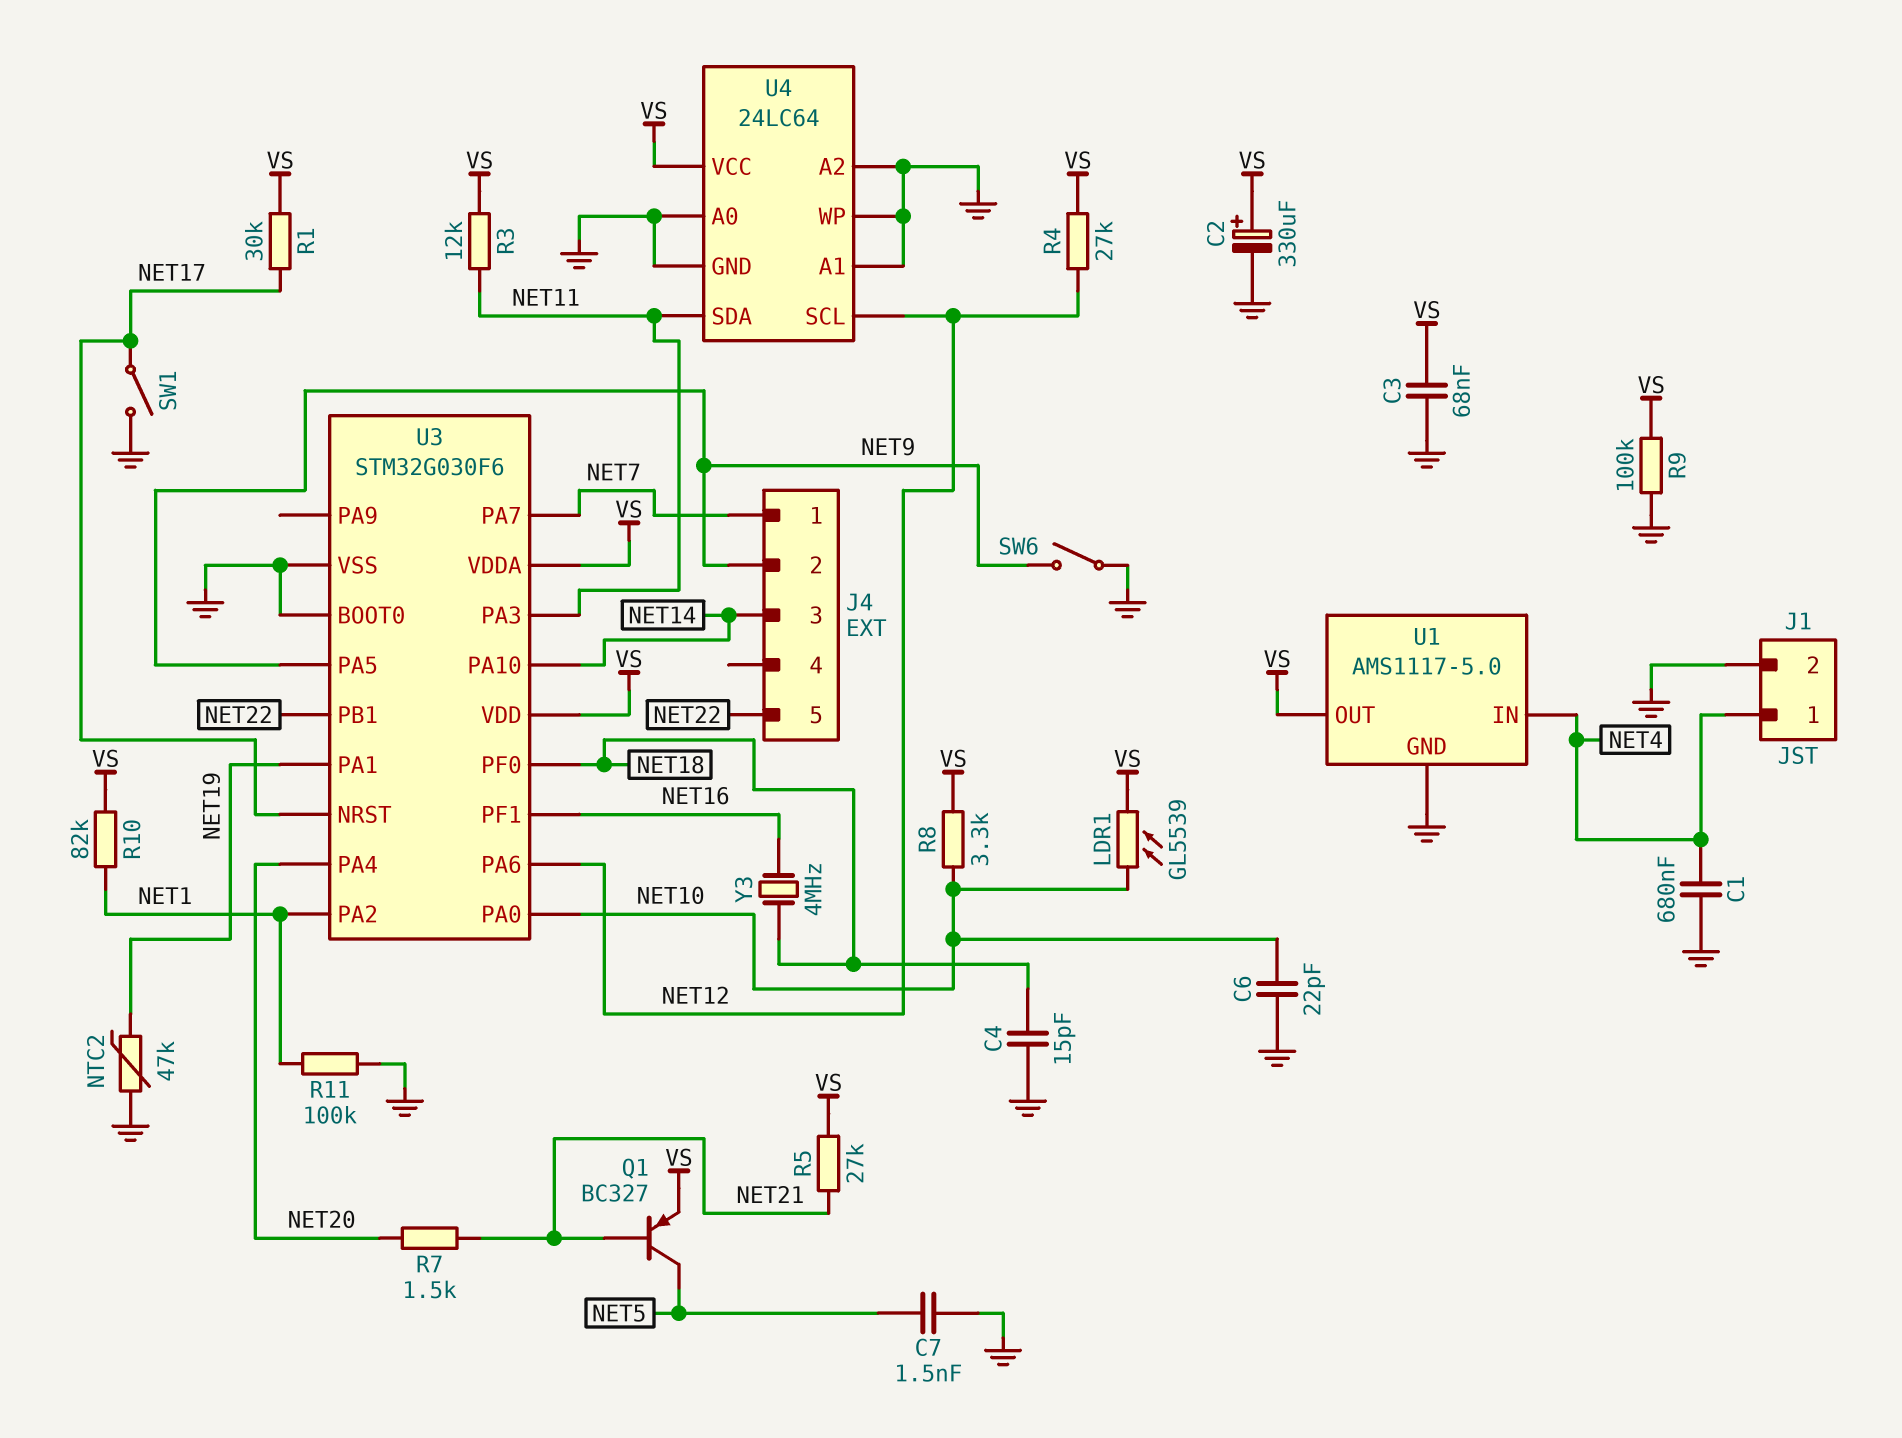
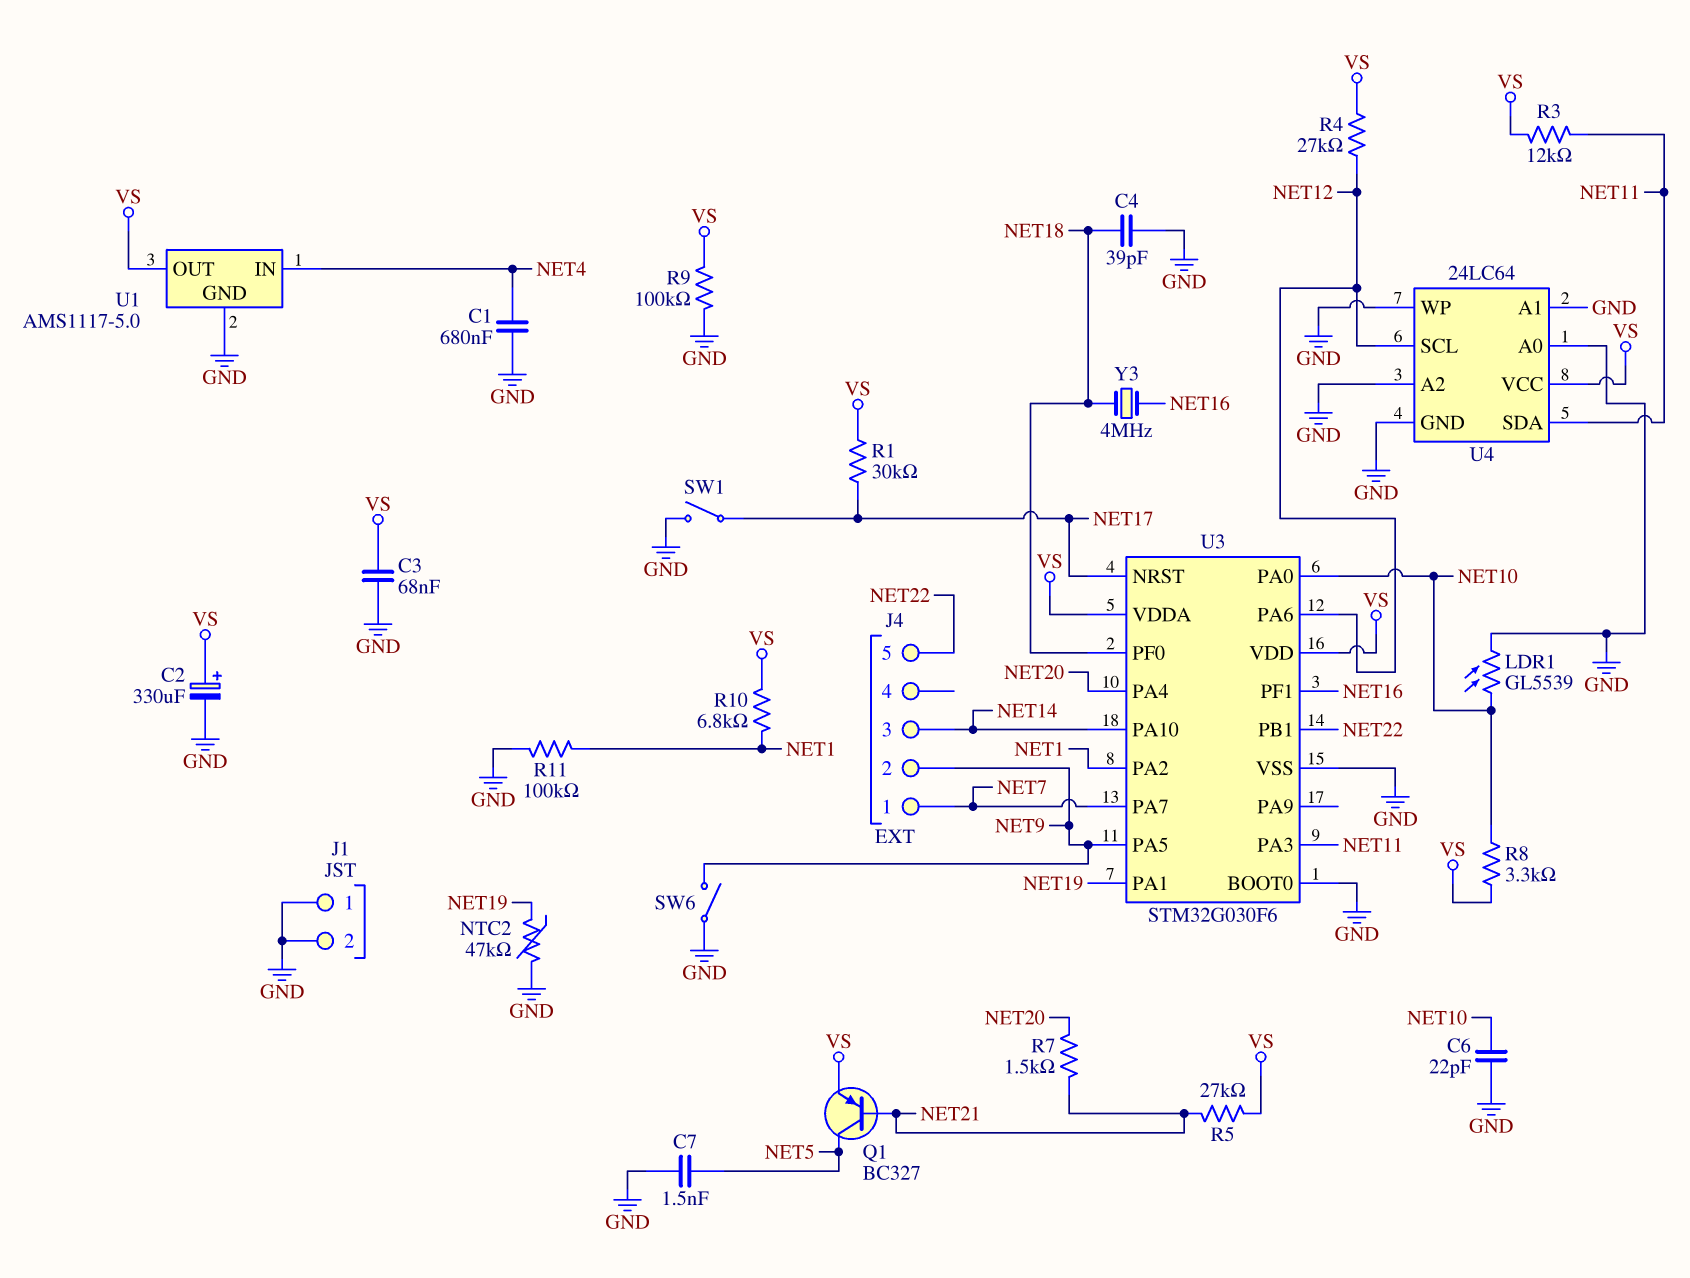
C4: 15pF (GND, NET18) -> 39pF (GND, NET18)
J1 pin 1: NET4 -> GND
LDR1: GL5539 (NET10, VS) -> GL5539 (GND, NET10)
R10: 82k (NET1, VS) -> 6.8k (NET1, VS)

